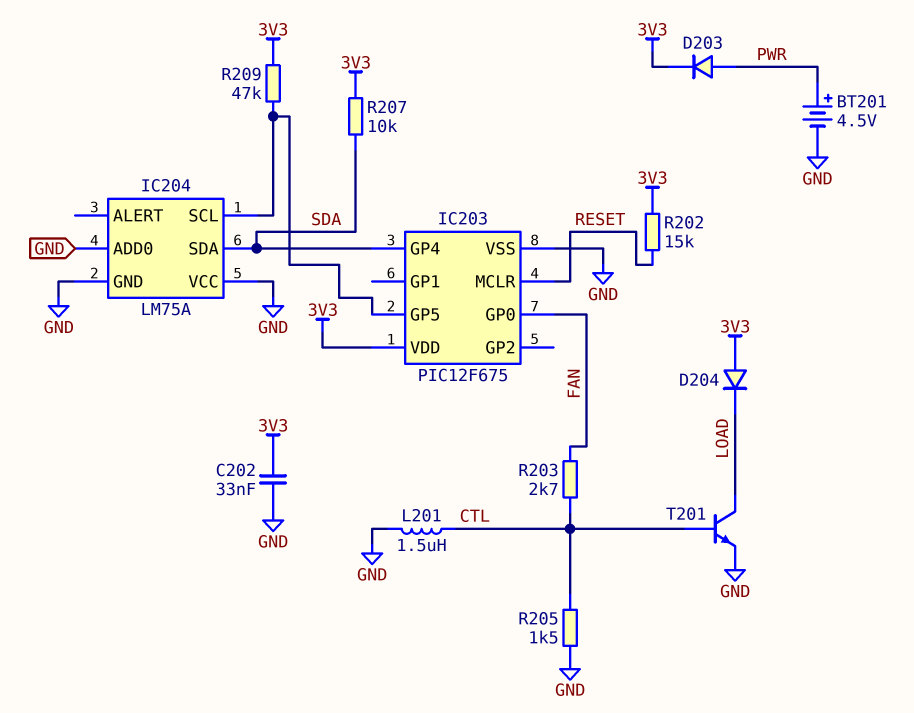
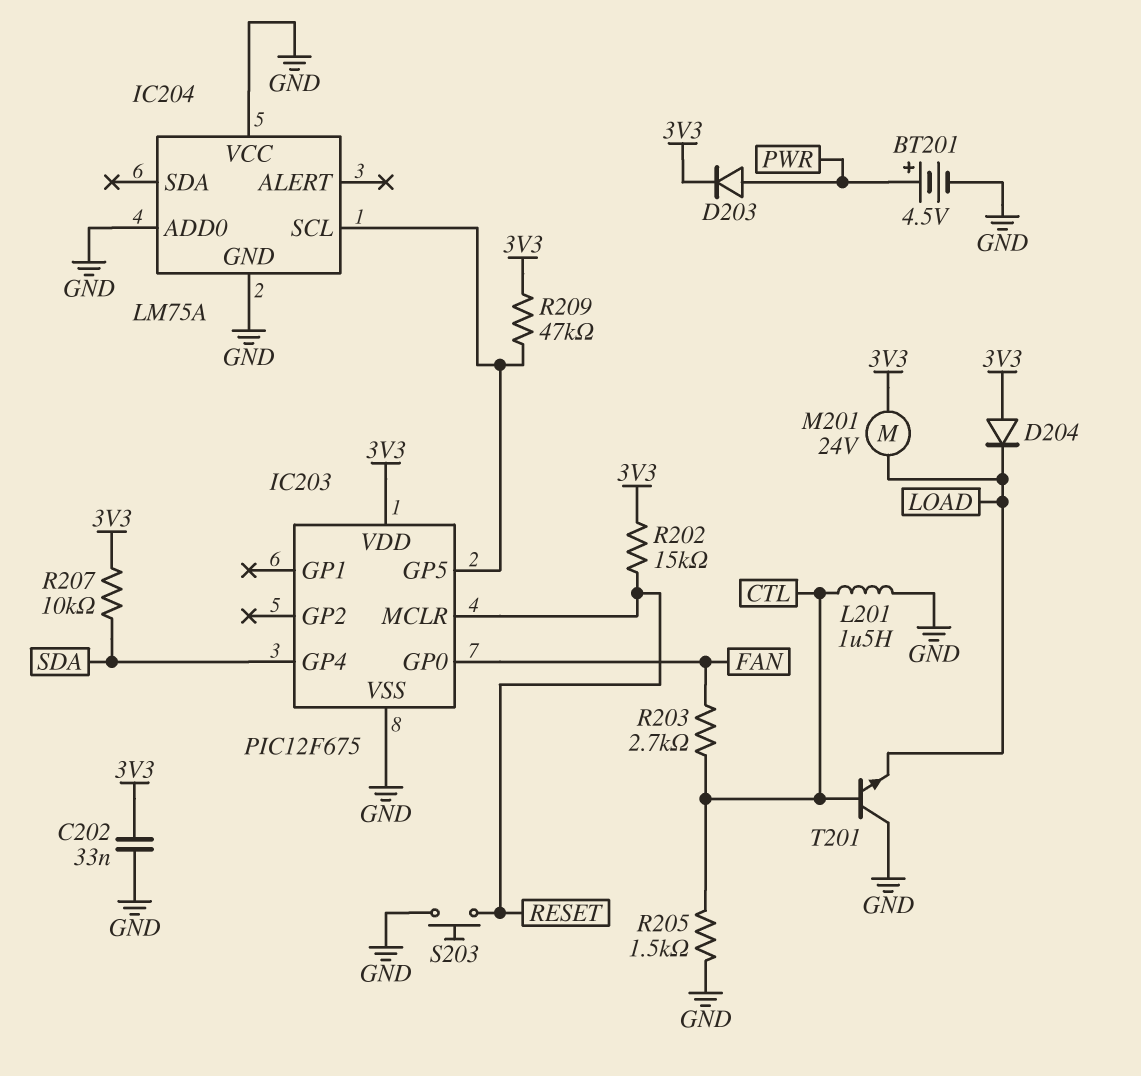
IC204 pin SDA: SDA -> none
M201: none -> motor 24V (3V3, LOAD)
S203: none -> button (GND, RESET)
T201: NPN (B CTL, C LOAD, E GND) -> NPN (B CTL, C GND, E LOAD)

